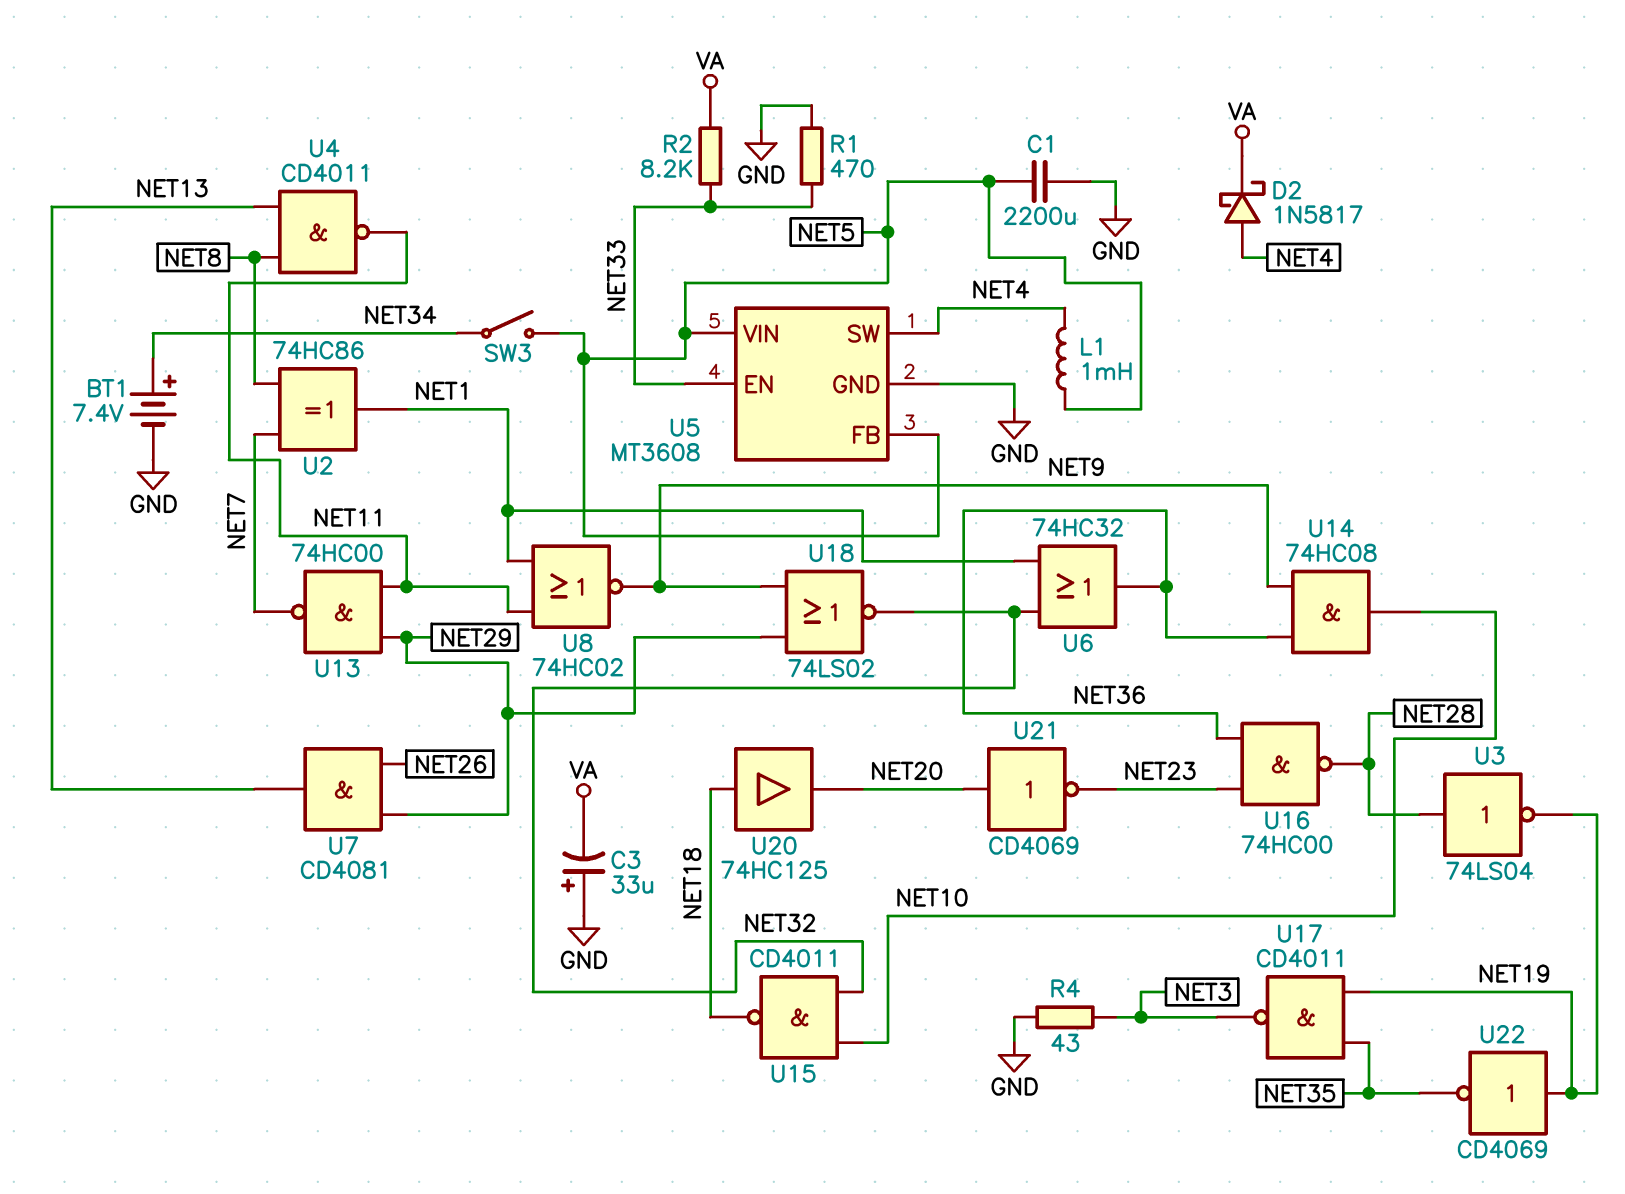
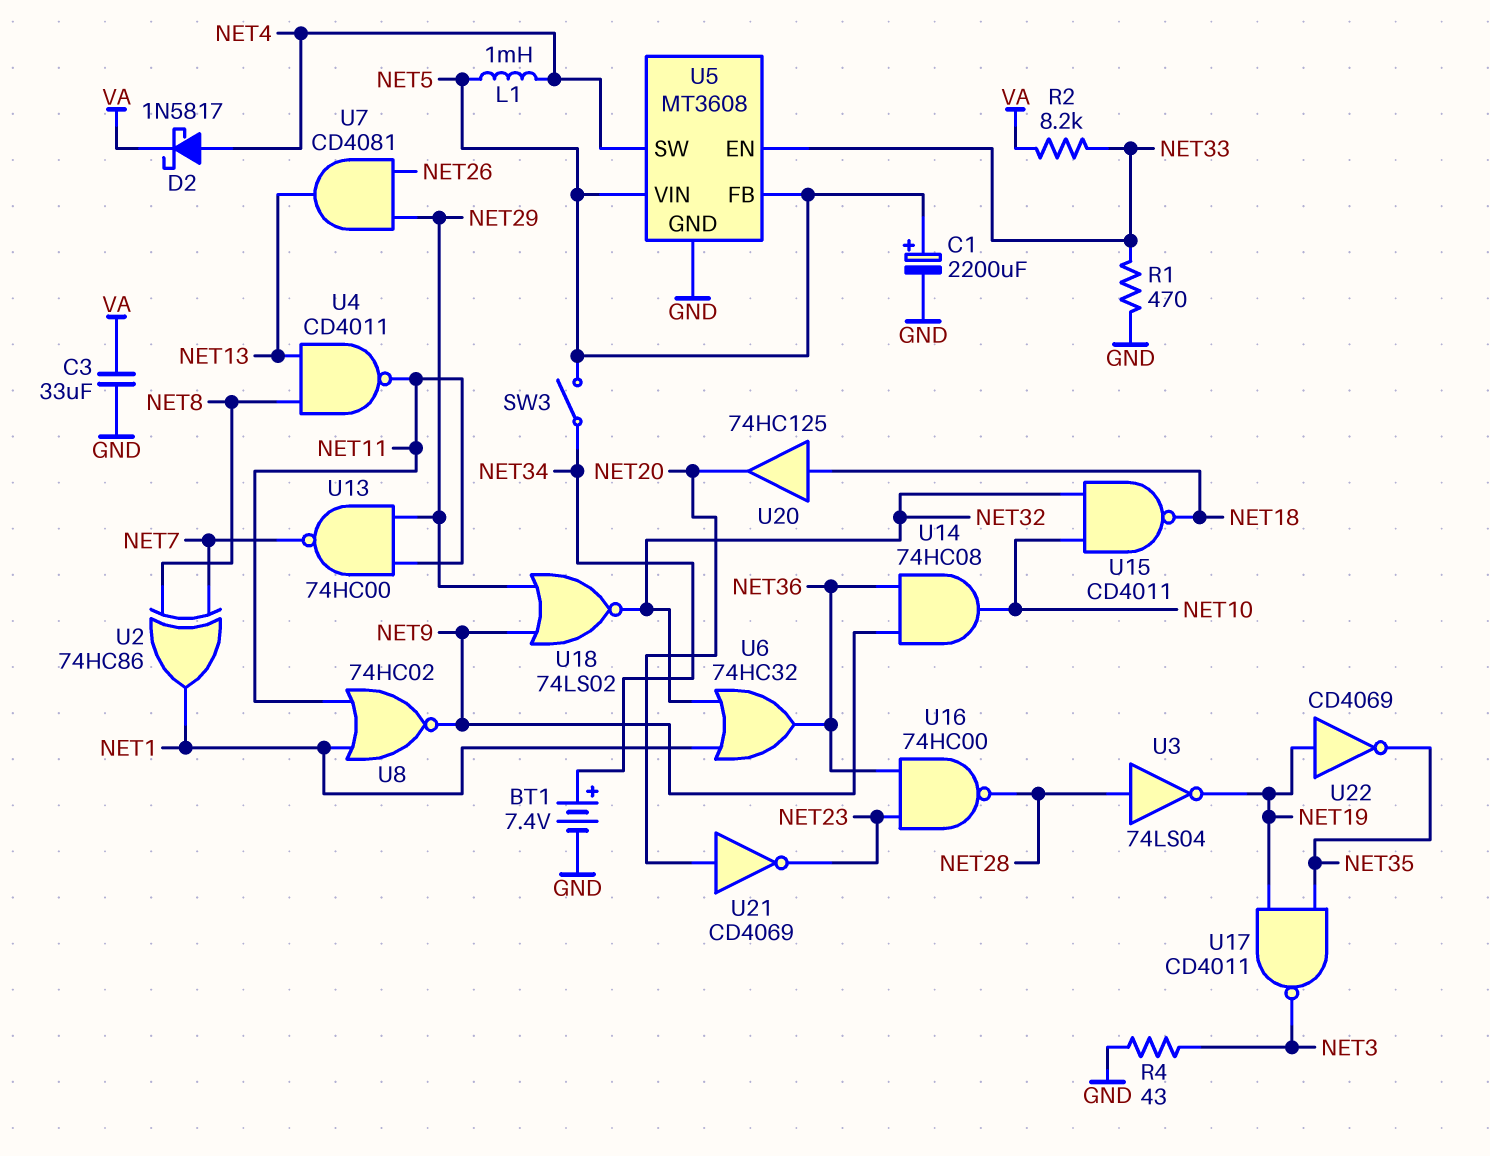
C1: 2200uF (GND, NET5) -> 2200uF (plus NET5, minus GND)
C3: 33uF (plus GND, minus VA) -> 33uF (GND, VA)

